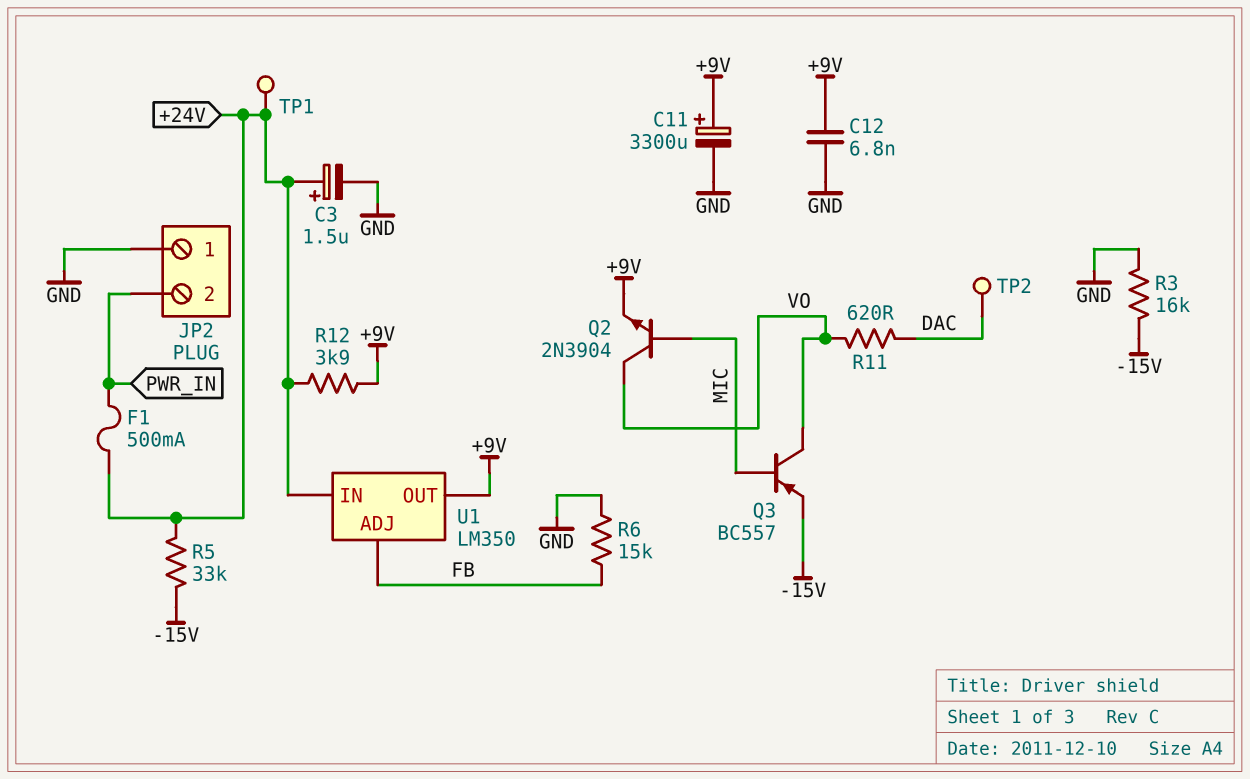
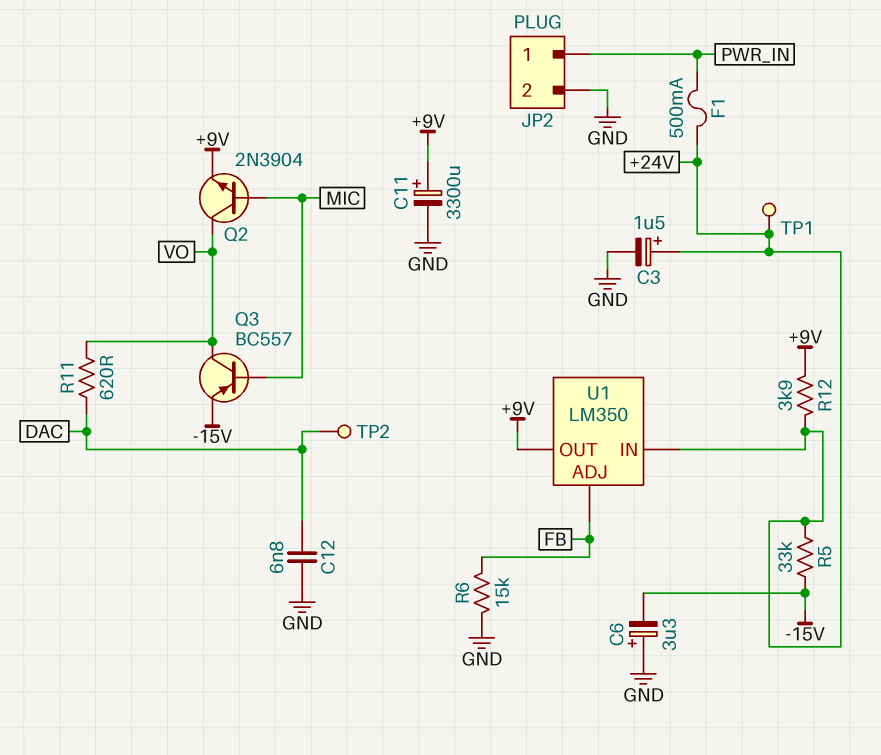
C6: none -> 3.3uF (plus GND, minus -15V)
C12: 6.8nF (+9V, GND) -> 6.8nF (DAC, GND)
JP2 pin 1: GND -> PWR_IN
JP2 pin 2: PWR_IN -> GND
R3: 16k (-15V, GND) -> none

